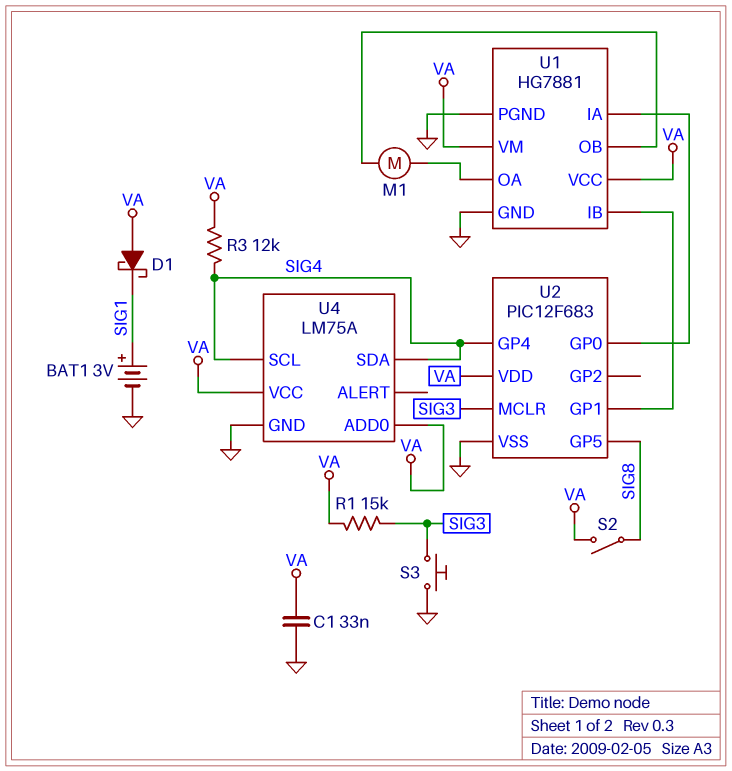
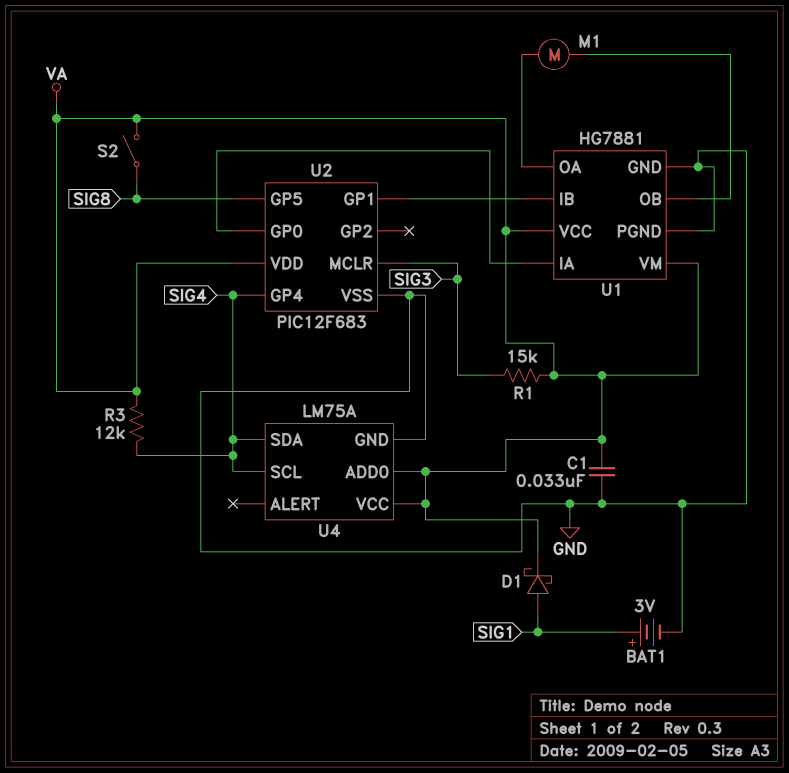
D1: schottky (A VA, K SIG1) -> schottky (A SIG1, K VA)
S3: button (GND, SIG3) -> none

